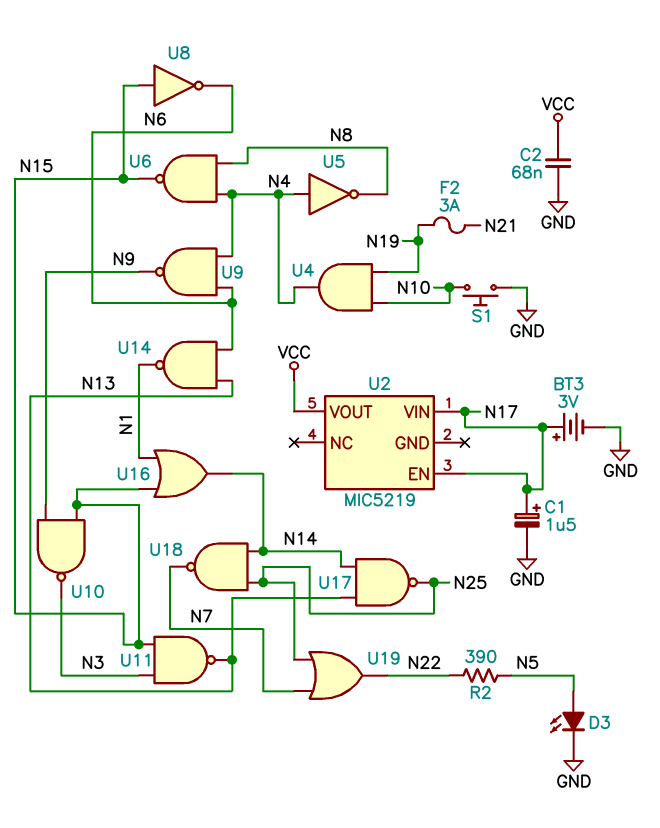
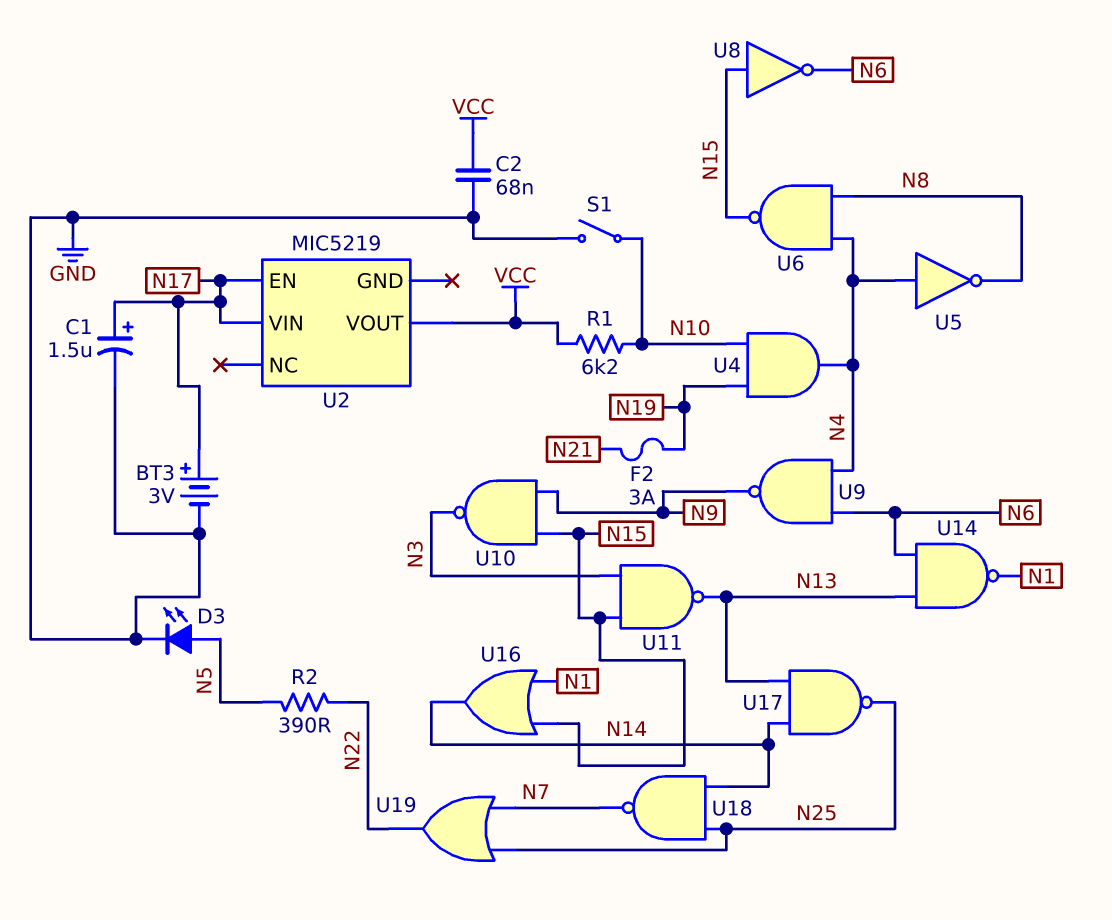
R1: none -> 6.2k (N10, VCC)
S1: button (GND, N10) -> switch (GND, N10)

